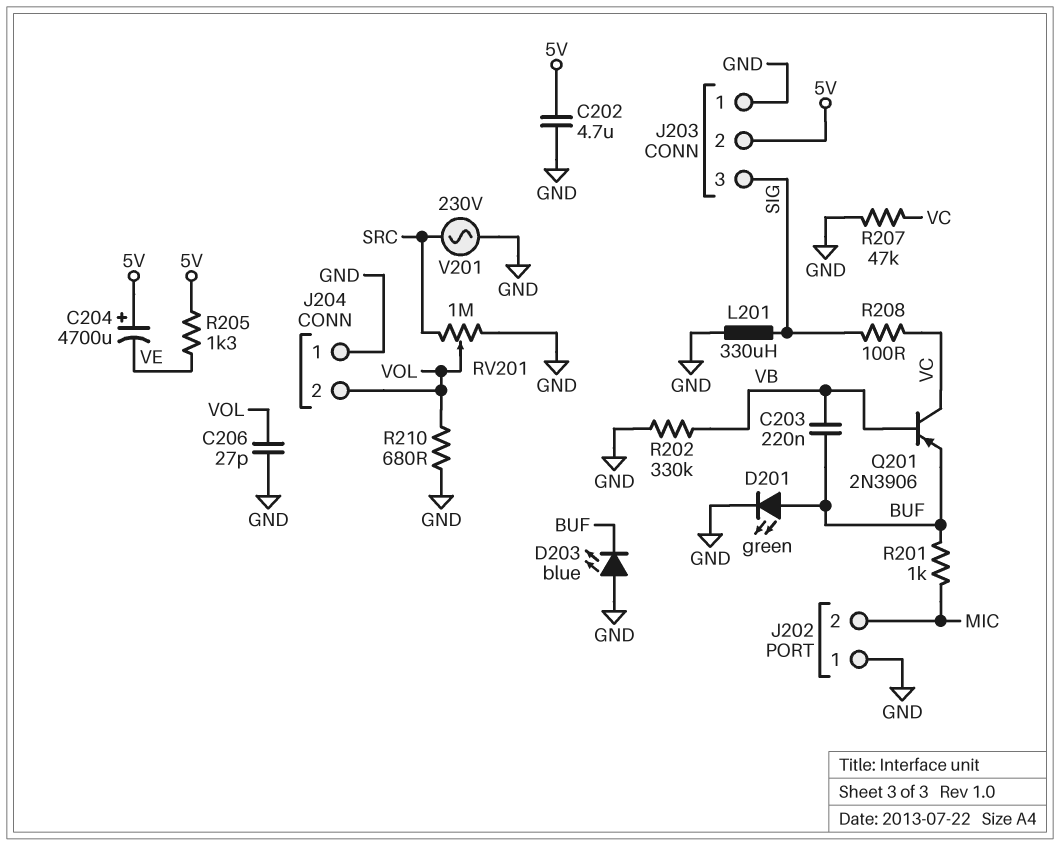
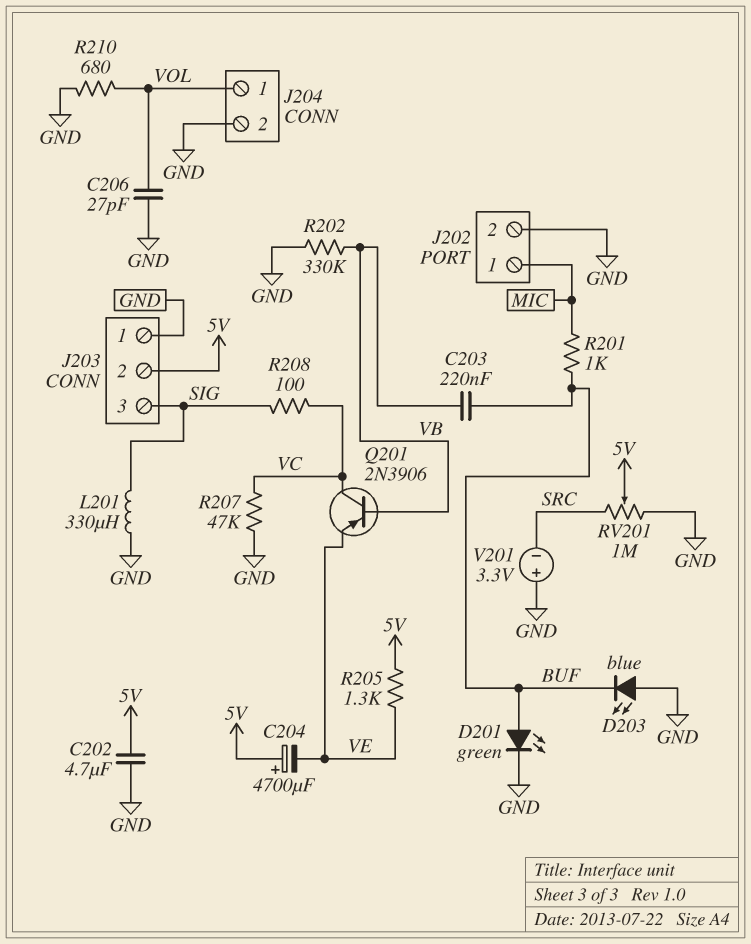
J202 pin 1: GND -> MIC
J202 pin 2: MIC -> GND
J204 pin 1: GND -> VOL
J204 pin 2: VOL -> GND
Q201: PNP 2N3906 (B VB, C VC, E BUF) -> PNP 2N3906 (B VB, C VC, E VE)
RV201: 1M (GND, SRC, wiper VOL) -> 1M (GND, SRC, wiper 5V)
V201: AC 230V (GND, SRC) -> 3.3V (plus GND, minus SRC)

